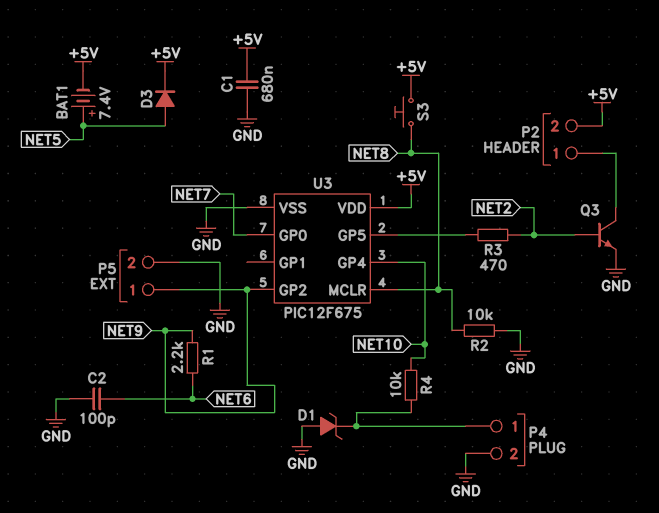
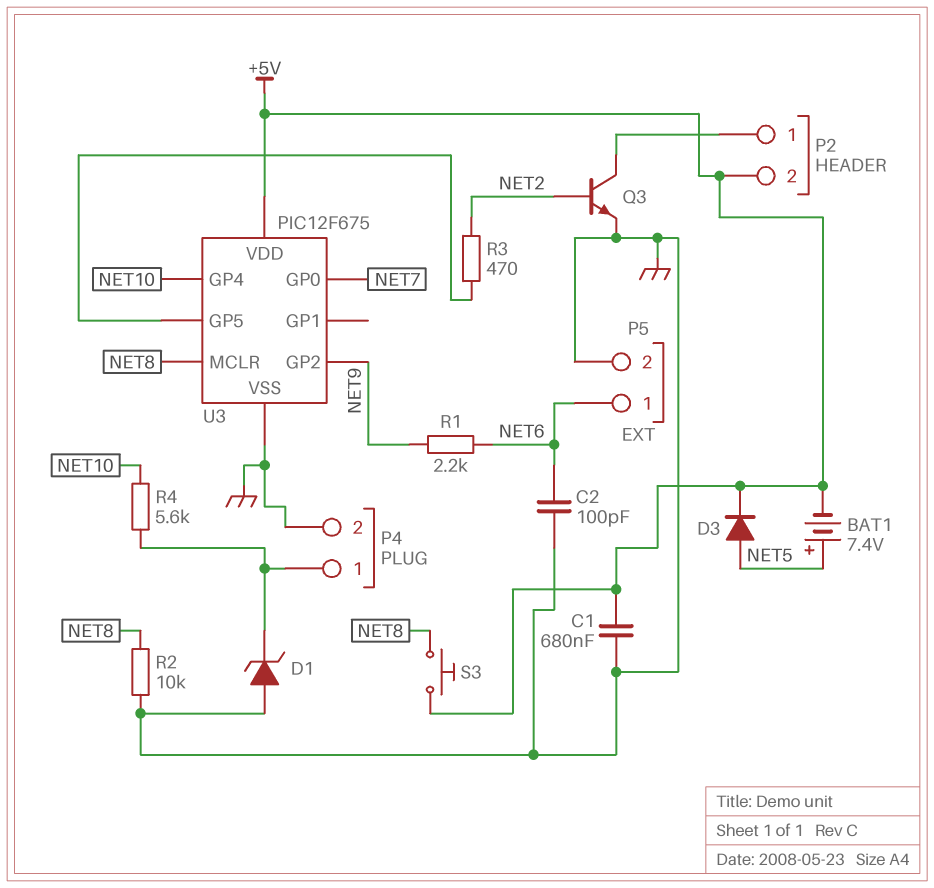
P5 pin 1: NET9 -> NET6
R4: 10k (NET10, P4/1) -> 5.6k (NET10, P4/1)

